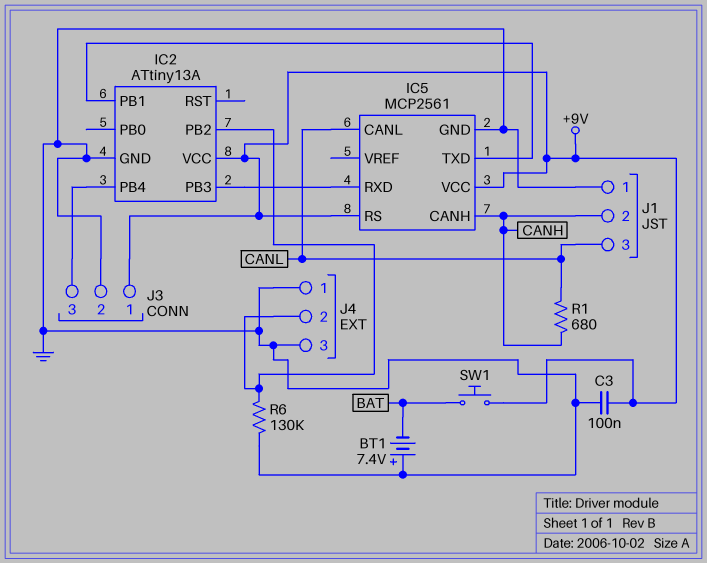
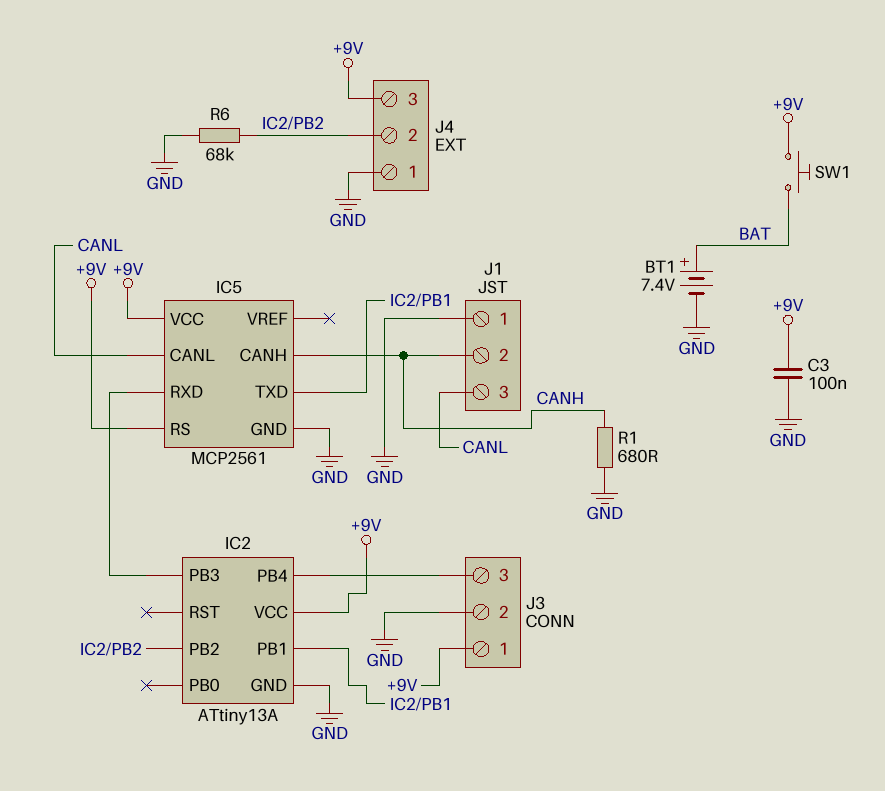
BT1: 7.4V (plus GND, minus BAT) -> 7.4V (plus BAT, minus GND)
J4 pin 3: GND -> +9V
R1: 680 (CANH, CANL) -> 680 (CANH, GND)
R6: 130k (GND, IC2/PB2) -> 68k (GND, IC2/PB2)

